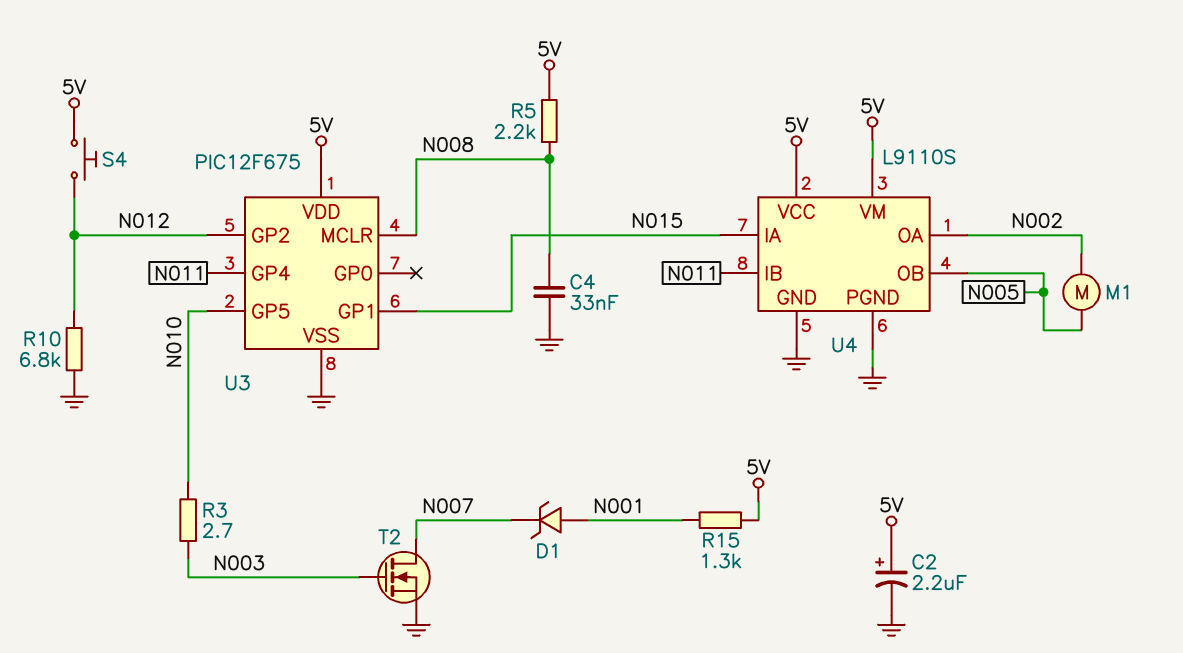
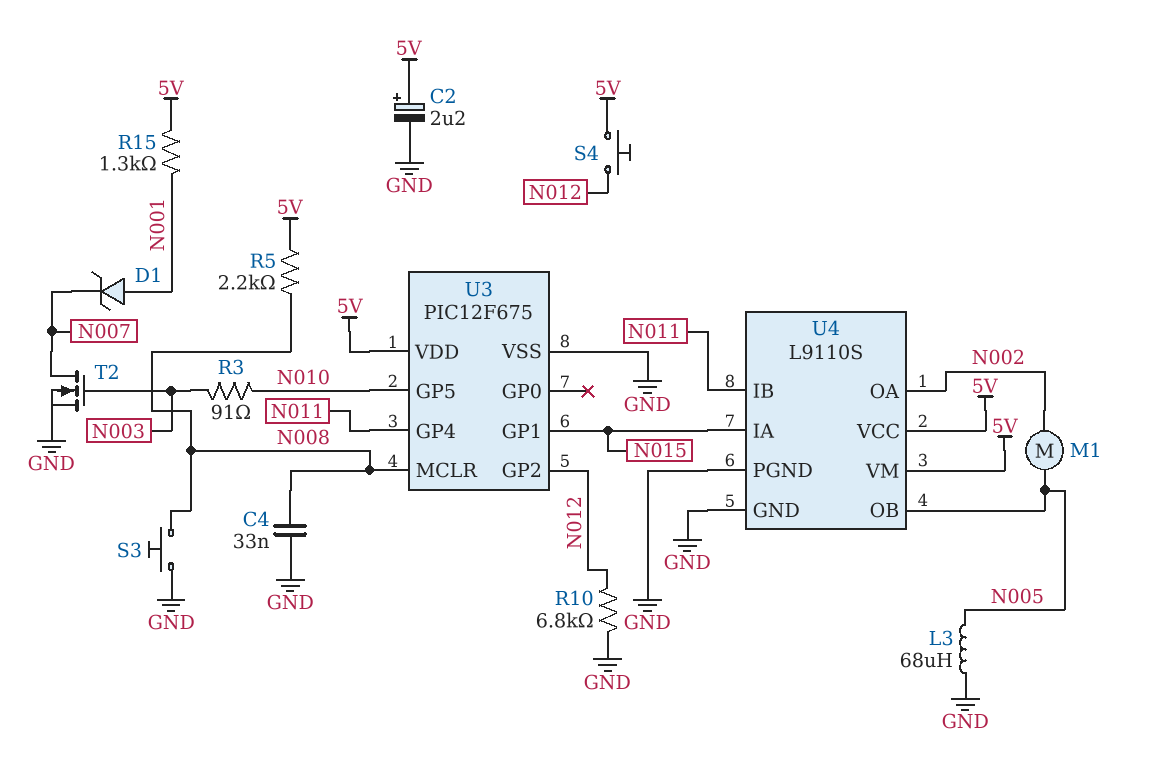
L3: none -> 68uH (GND, N005)
R3: 2.7 (N003, N010) -> 91 (N003, N010)
S3: none -> button (GND, N008)

